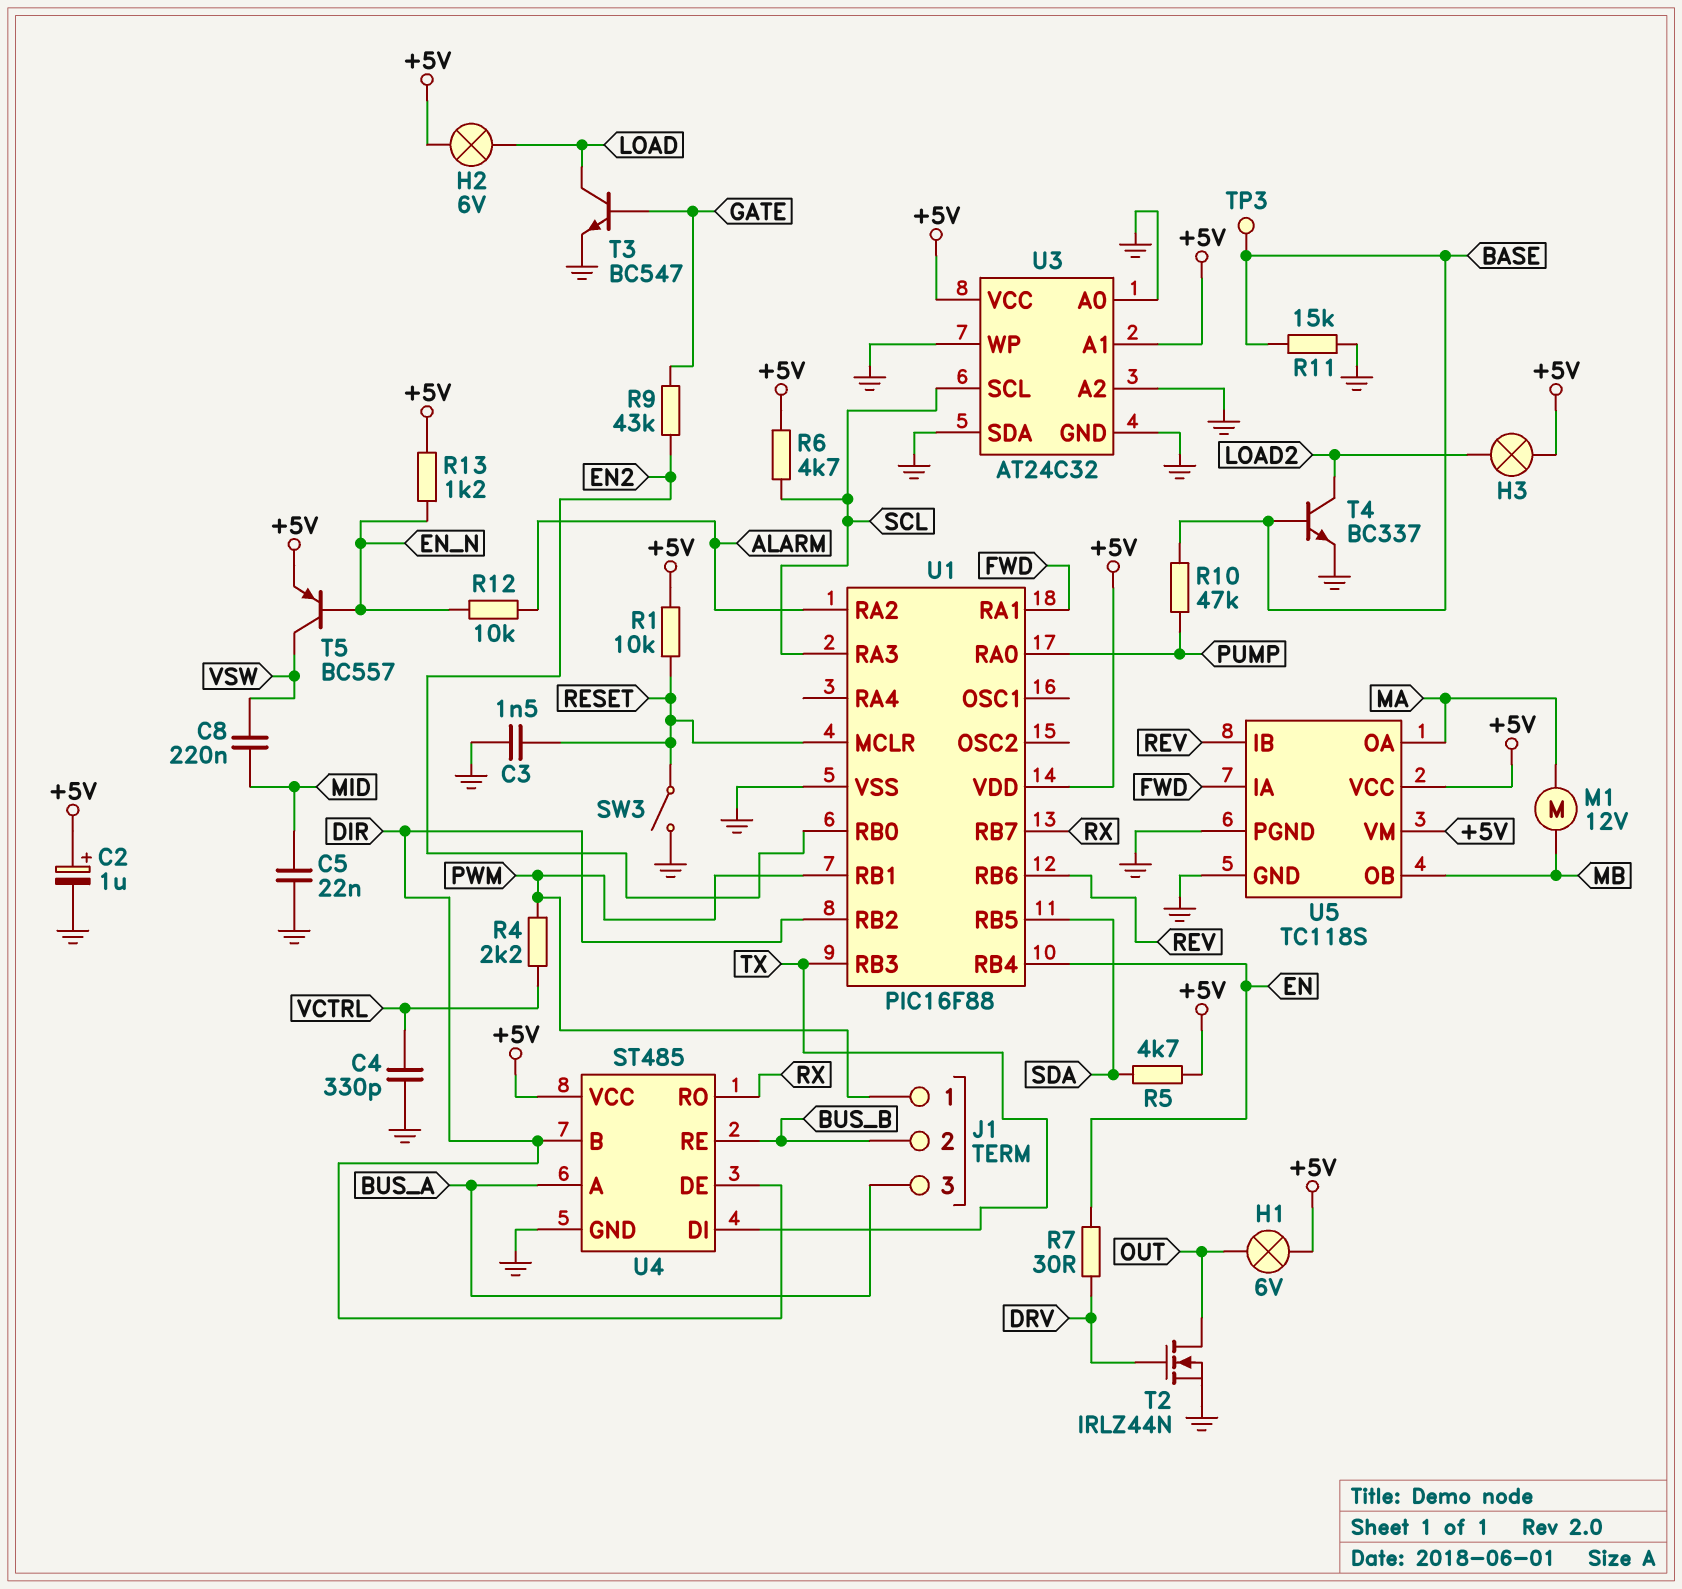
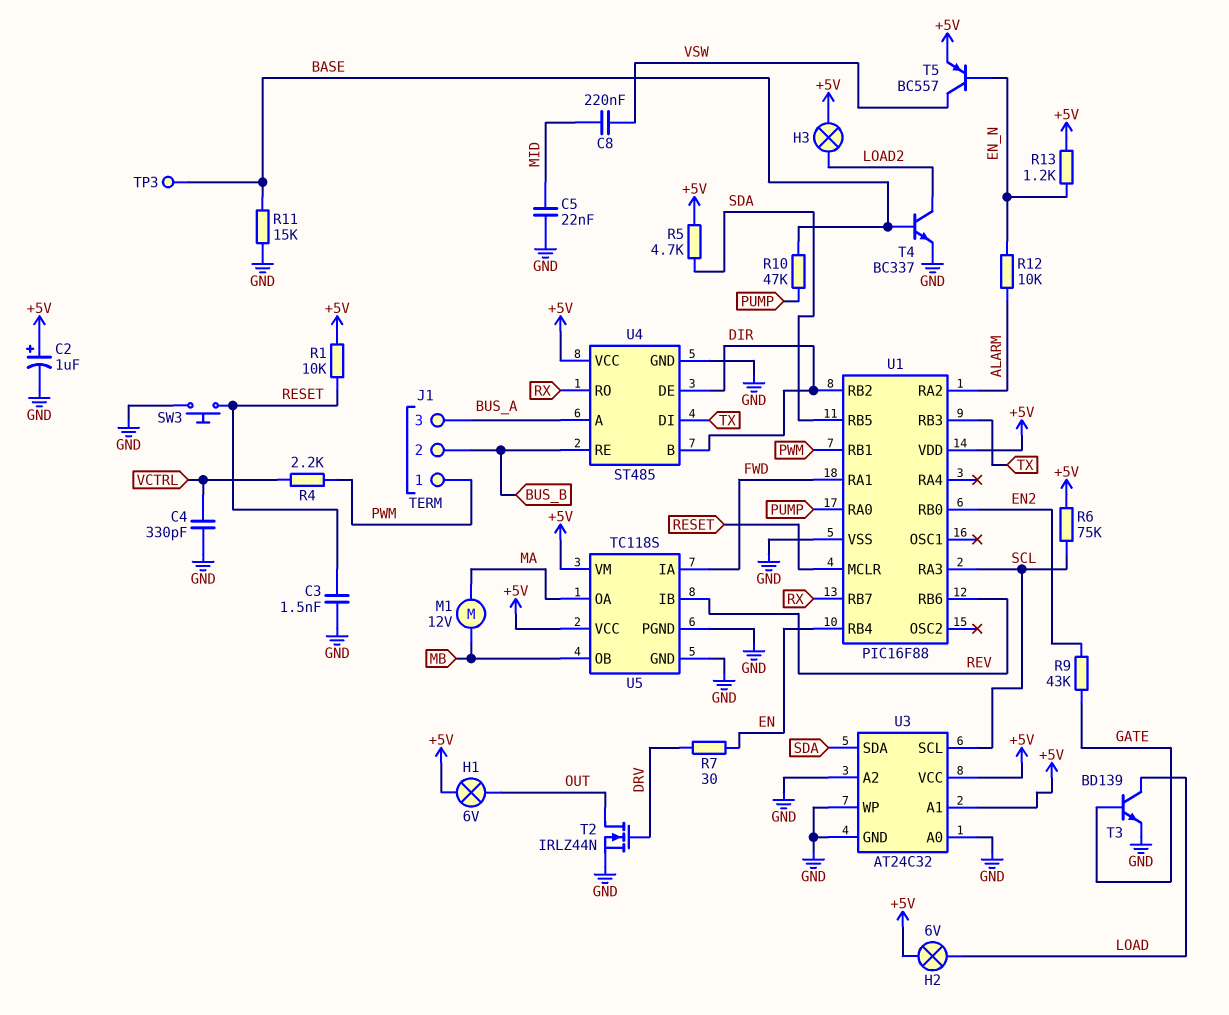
R6: 4.7k (+5V, SCL) -> 75k (+5V, SCL)
SW3: switch (GND, RESET) -> button (GND, RESET)
T3: NPN BC547 (B GATE, C LOAD, E GND) -> NPN BD139 (B GATE, C LOAD, E GND)
U3 pin SDA: GND -> SDA

